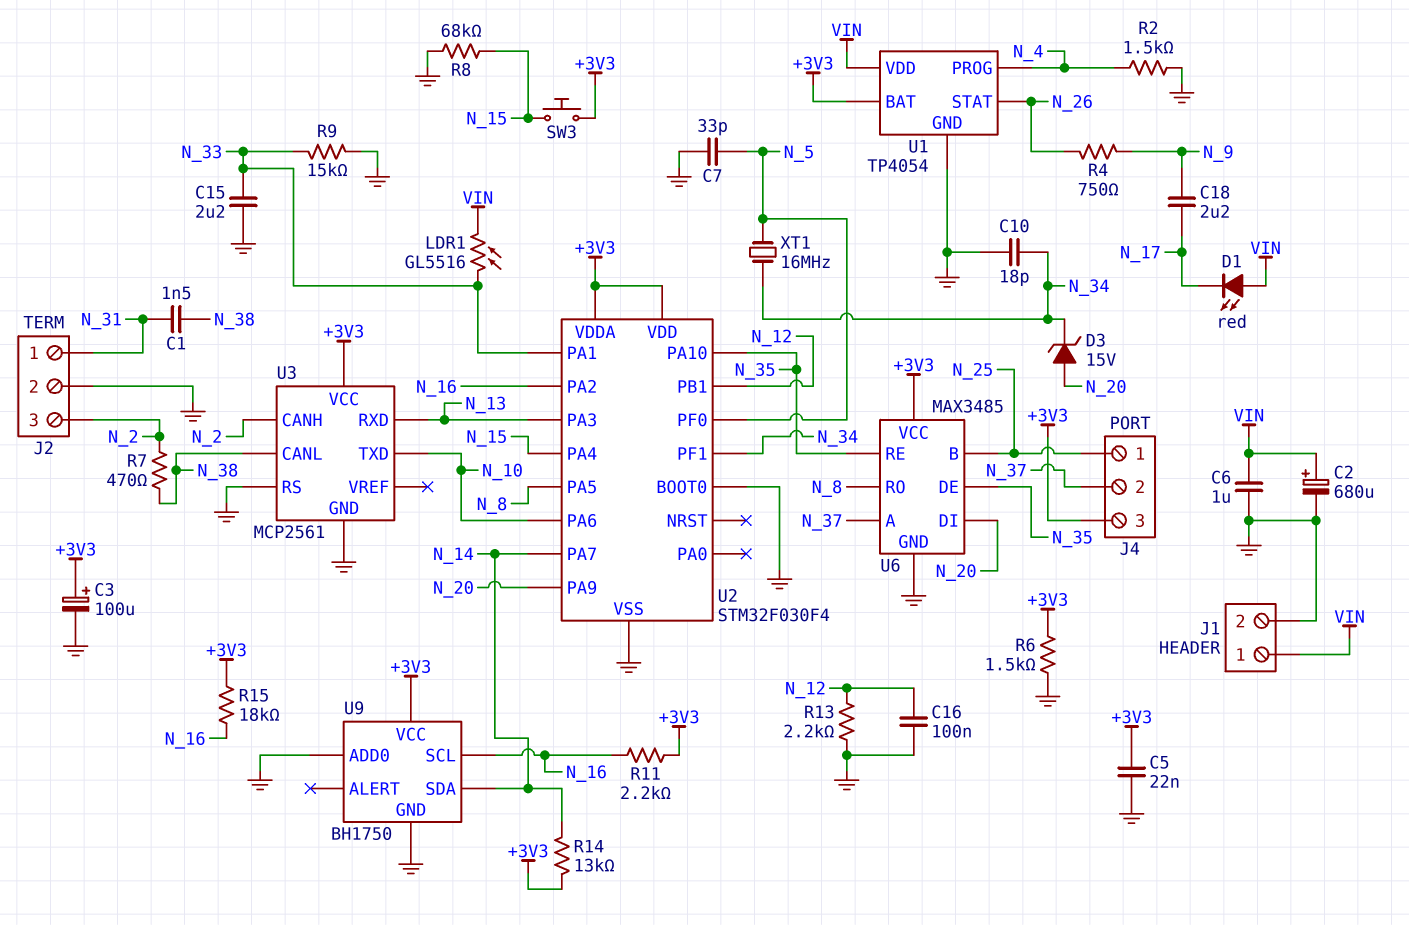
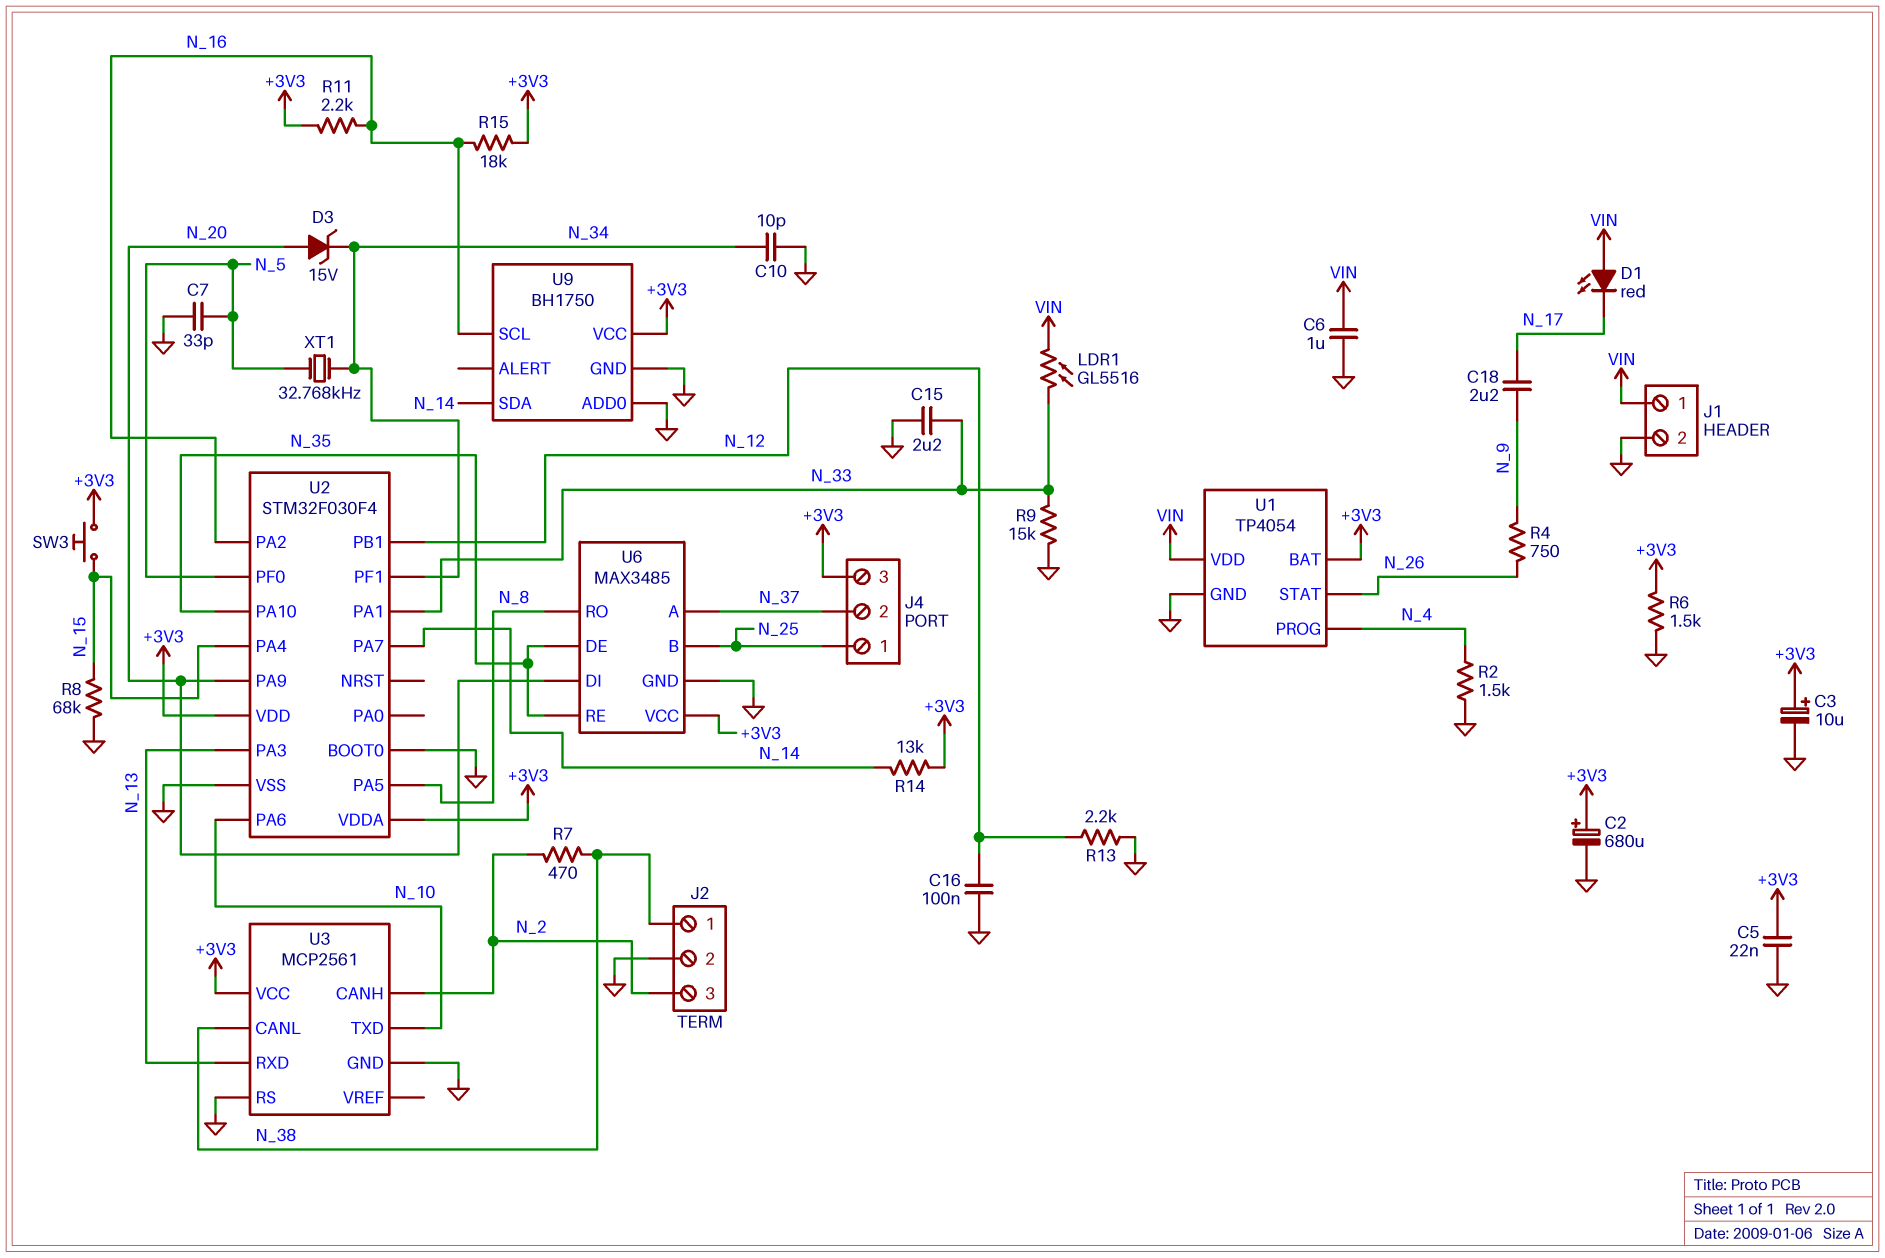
C1: 1.5nF (N_31, N_38) -> none
C2: 680uF (plus VIN, minus GND) -> 680uF (plus +3V3, minus GND)
C3: 100uF (plus +3V3, minus GND) -> 10uF (plus +3V3, minus GND)
C10: 18pF (GND, N_34) -> 10pF (GND, N_34)
J2 pin 1: N_31 -> N_38
XT1: 16MHz (N_5, N_34) -> 32.768kHz (N_5, N_34)

